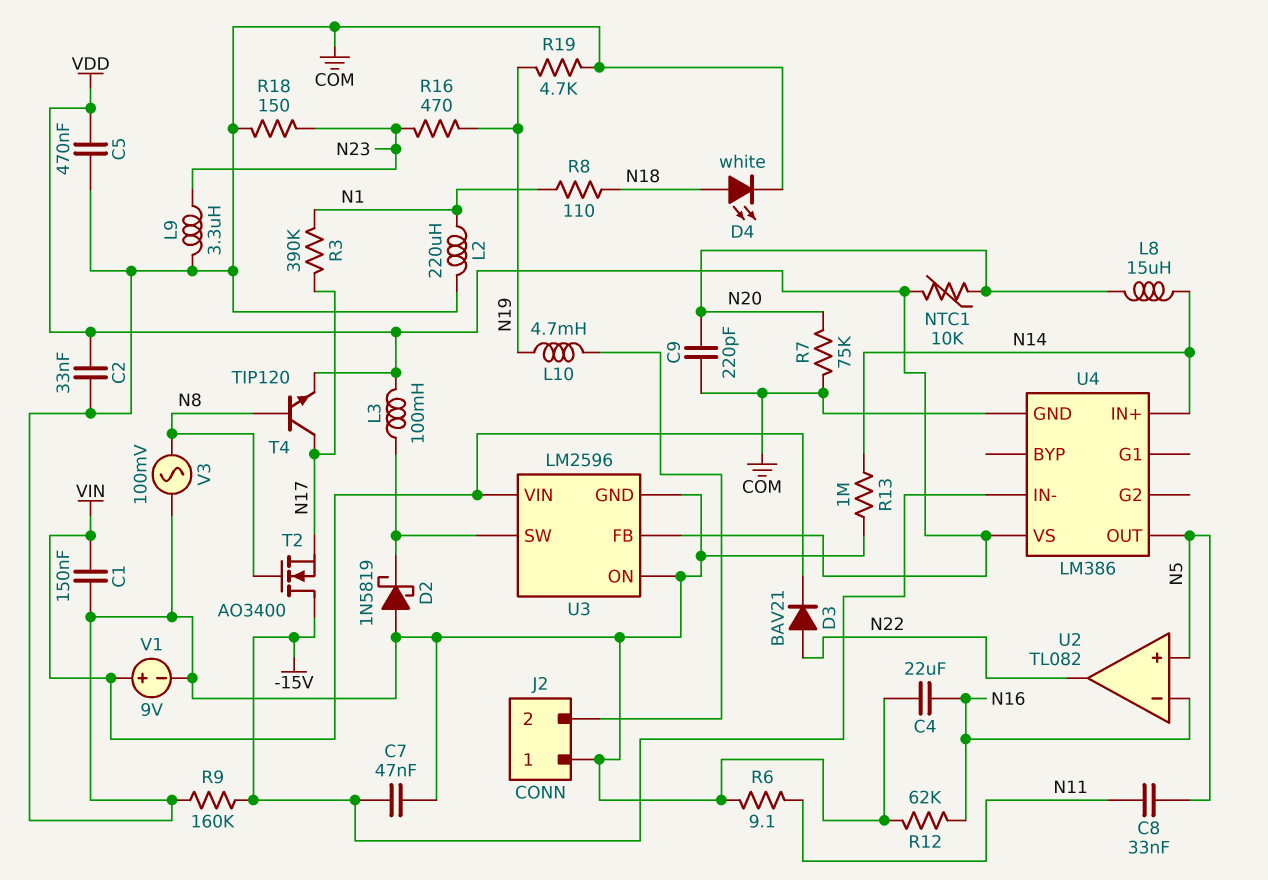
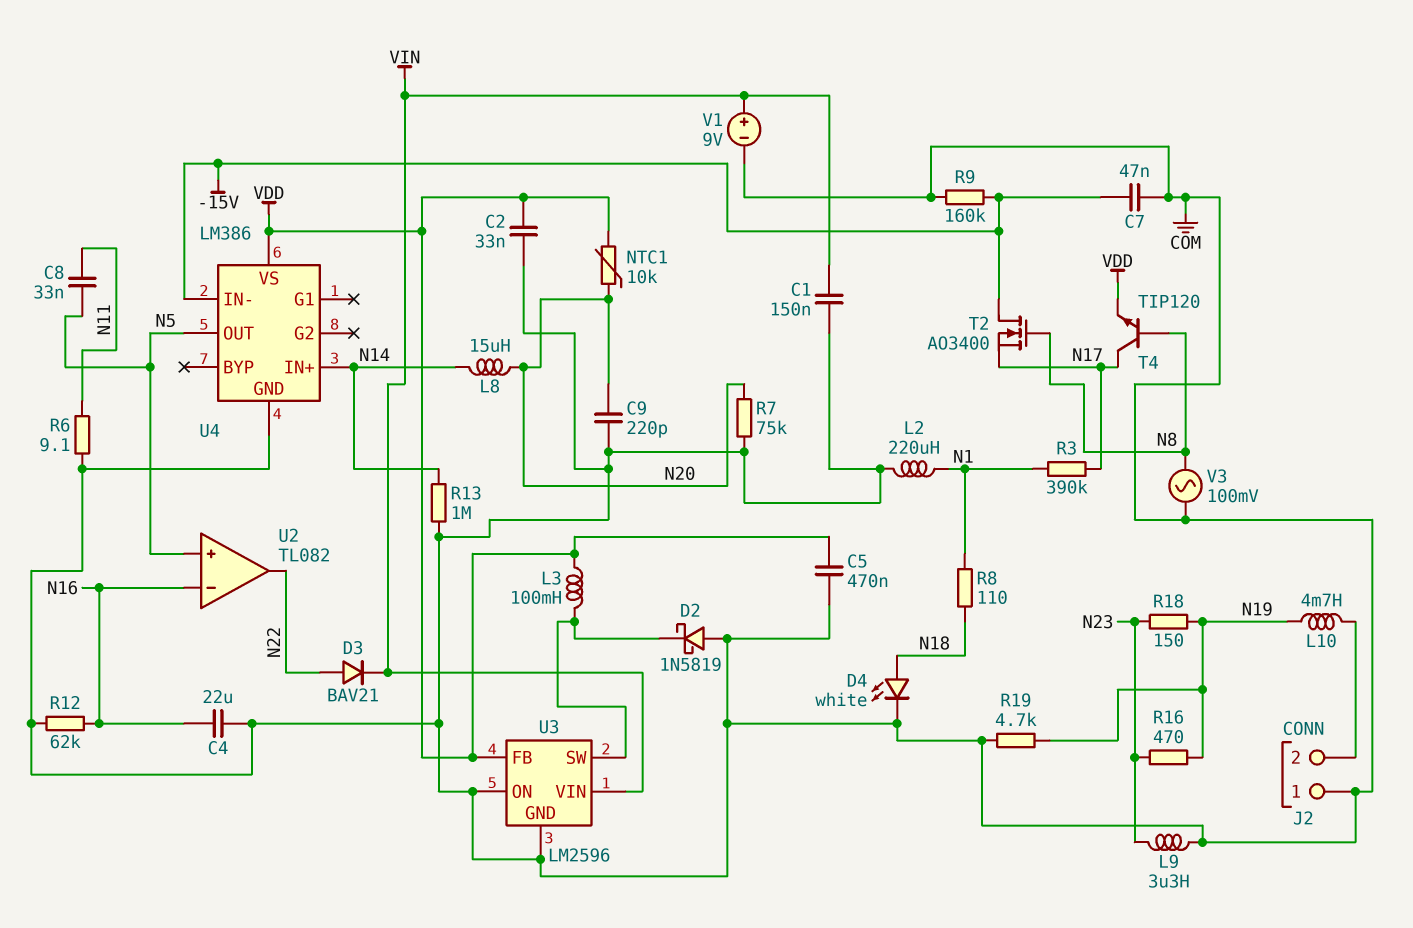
R18: 150 (COM, N23) -> 150 (N19, N23)

